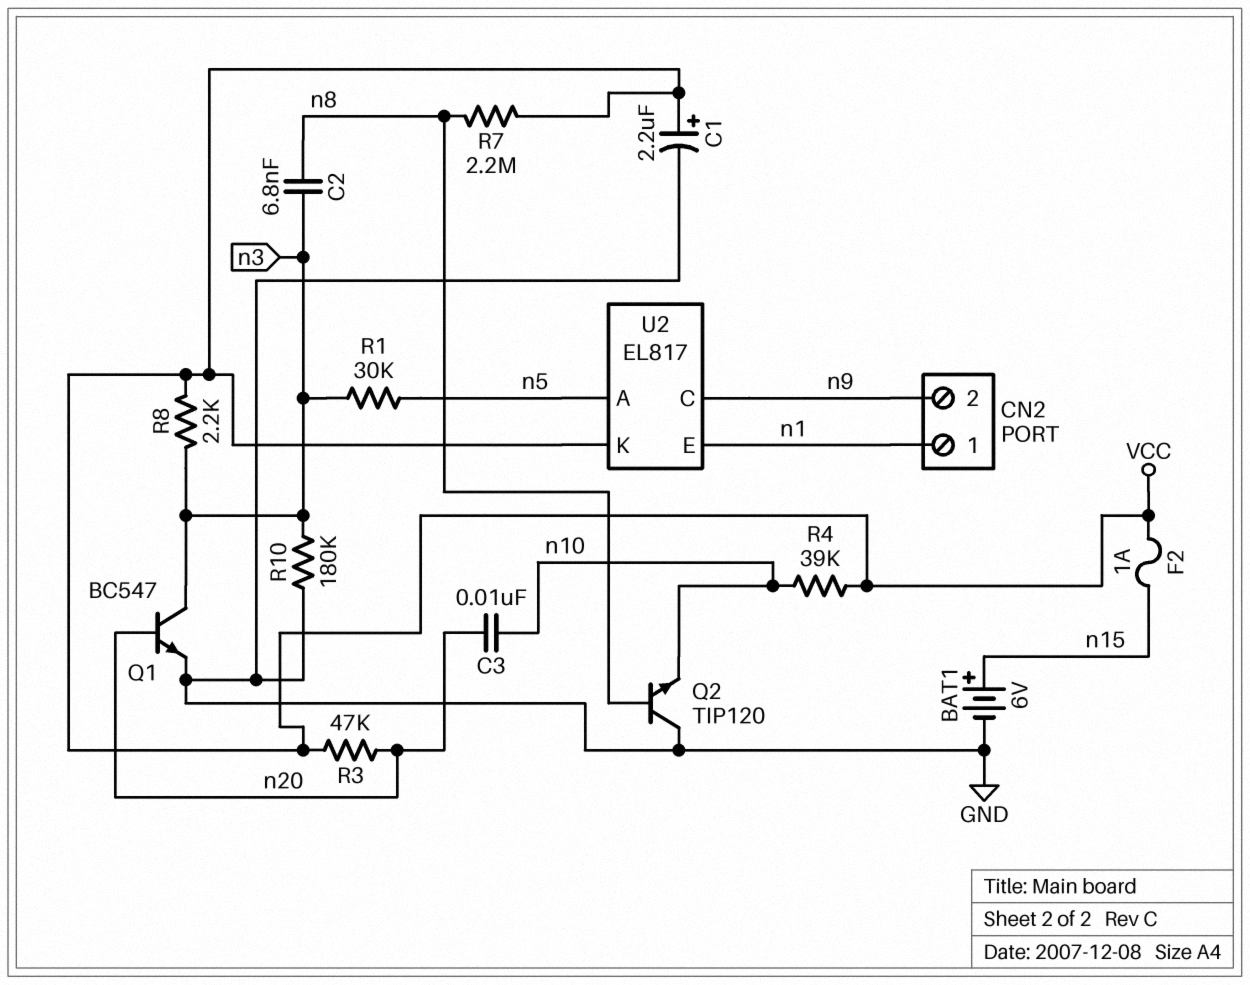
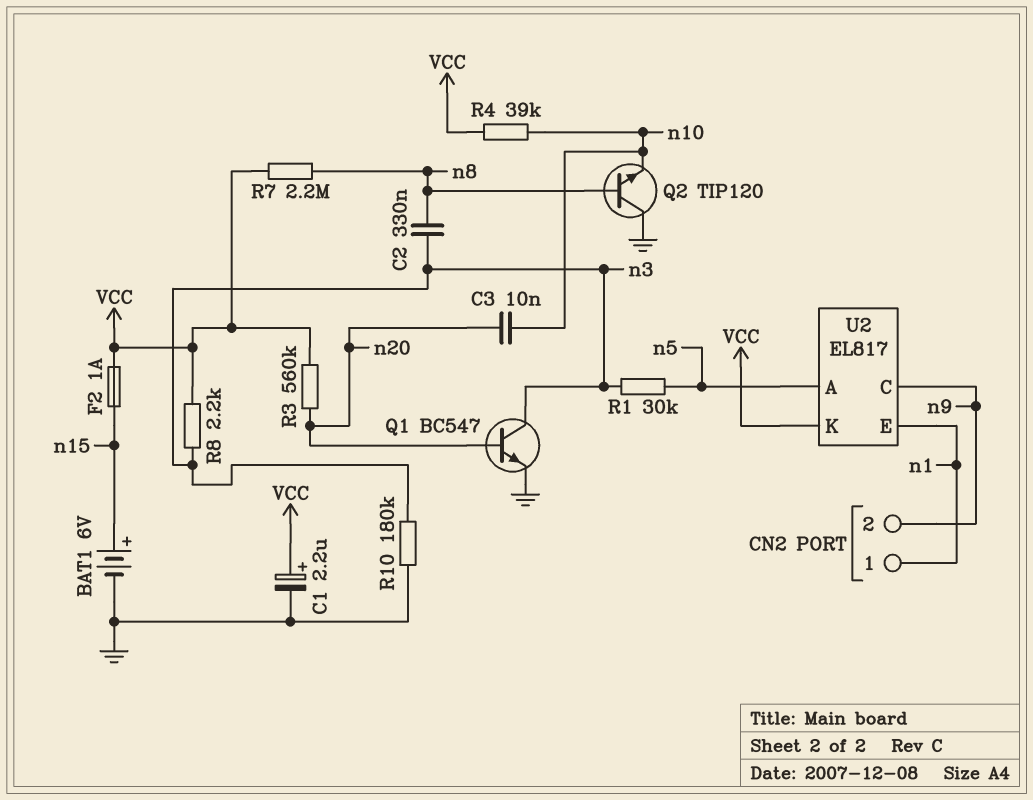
C2: 6.8nF (n3, n8) -> 330nF (n3, n8)
R3: 47k (VCC, n20) -> 560k (VCC, n20)

